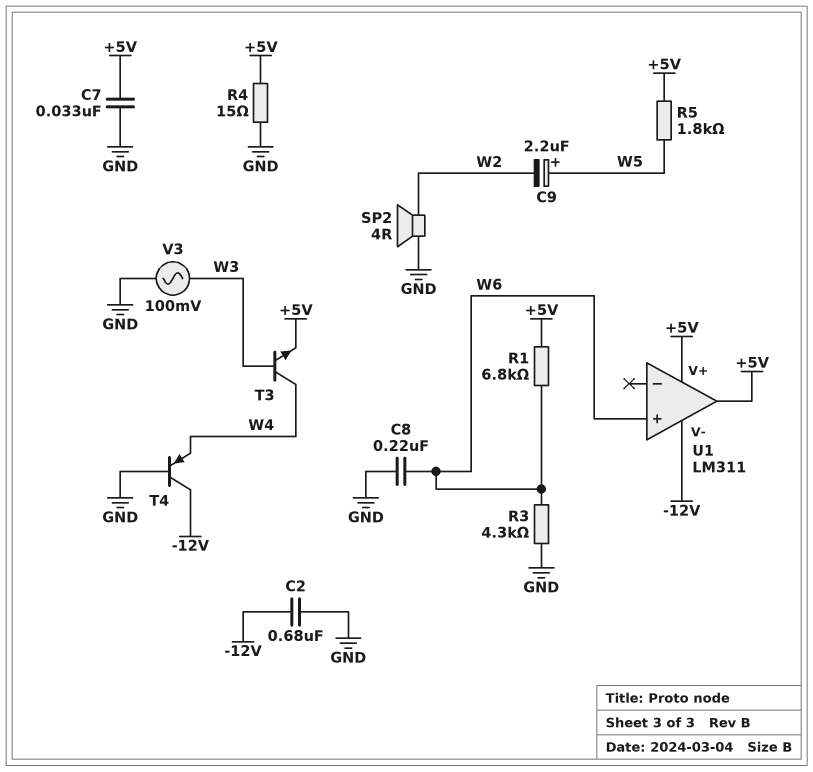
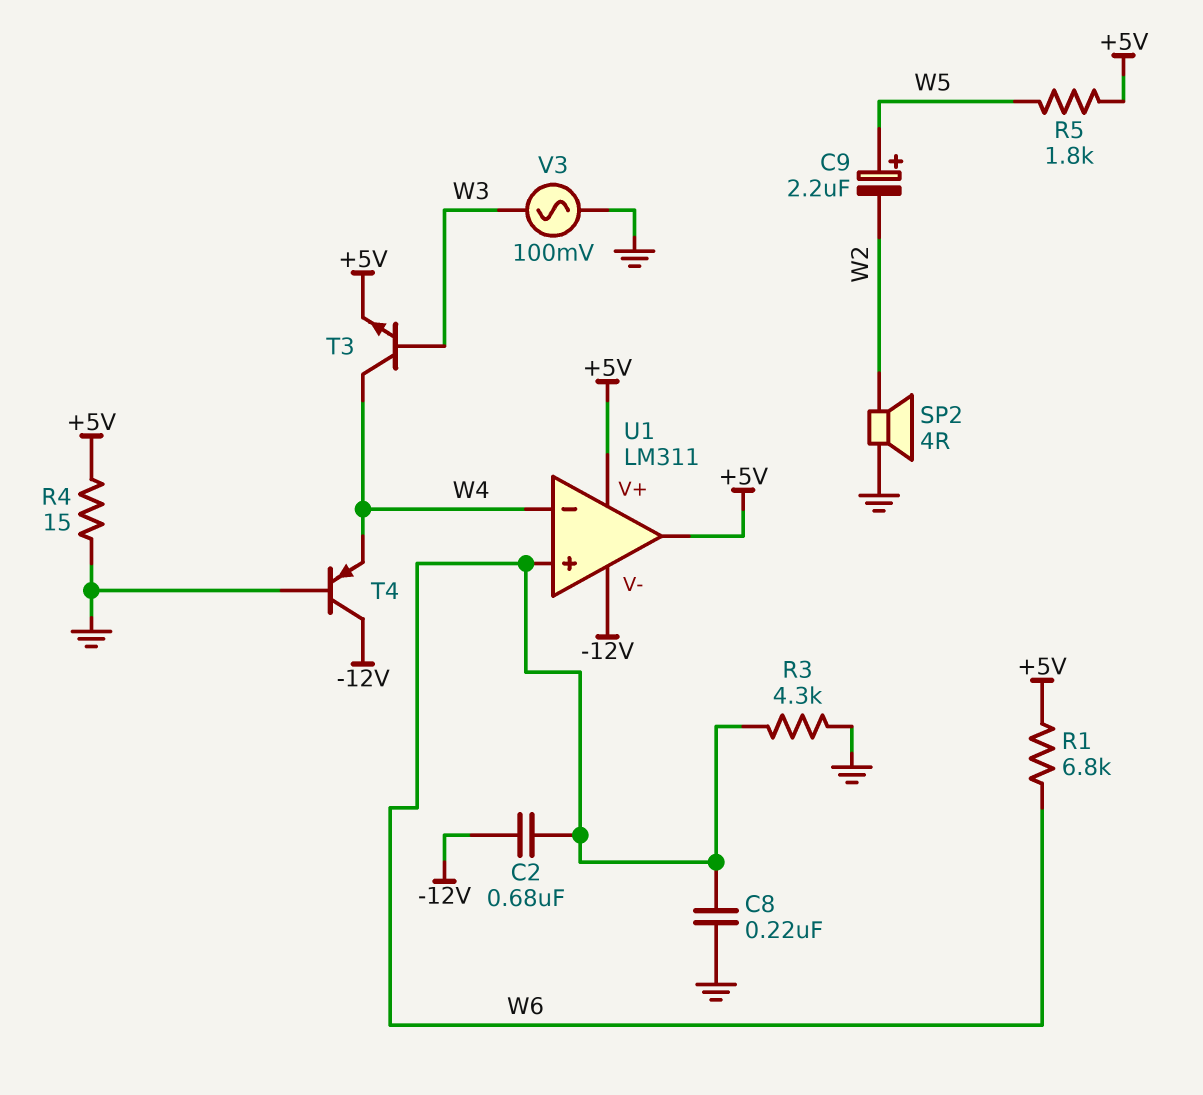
C2: 680nF (-12V, GND) -> 680nF (-12V, W6)
C7: 33nF (+5V, GND) -> none
U1 pin in-: none -> W4

